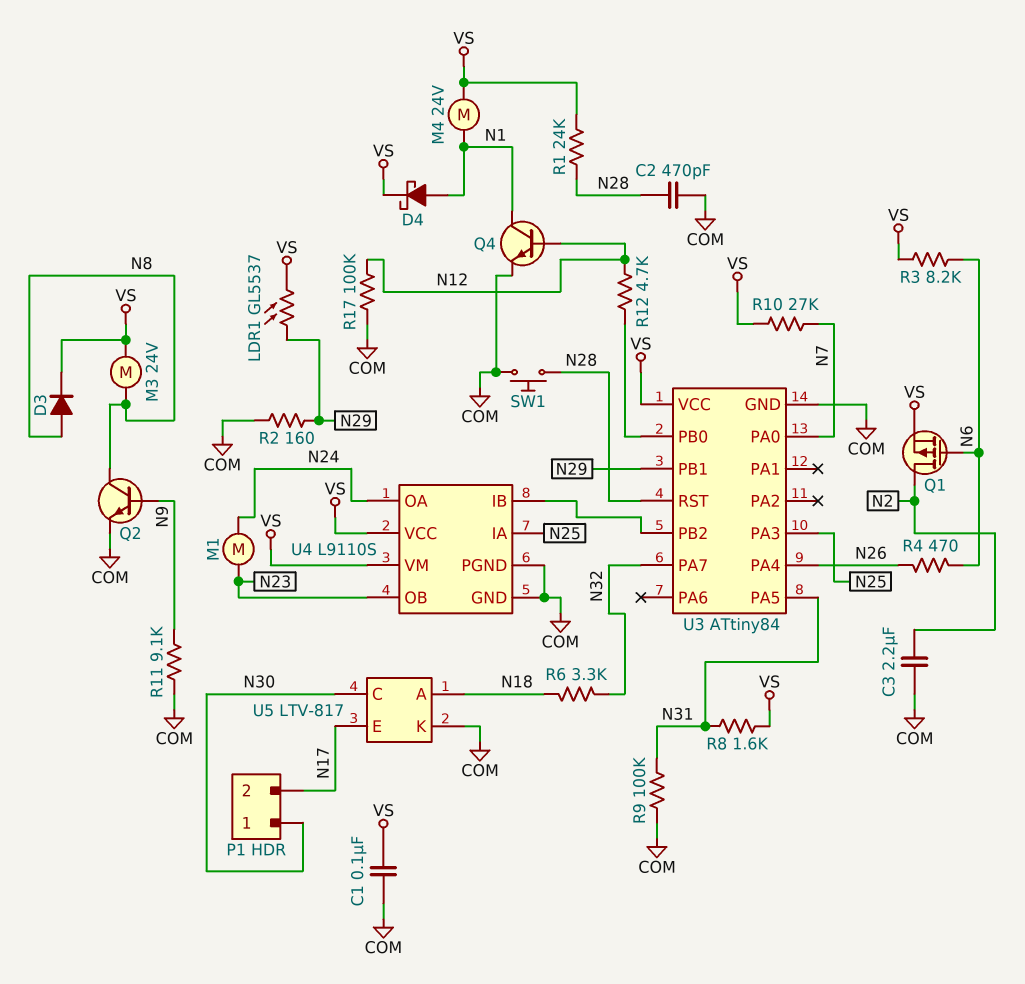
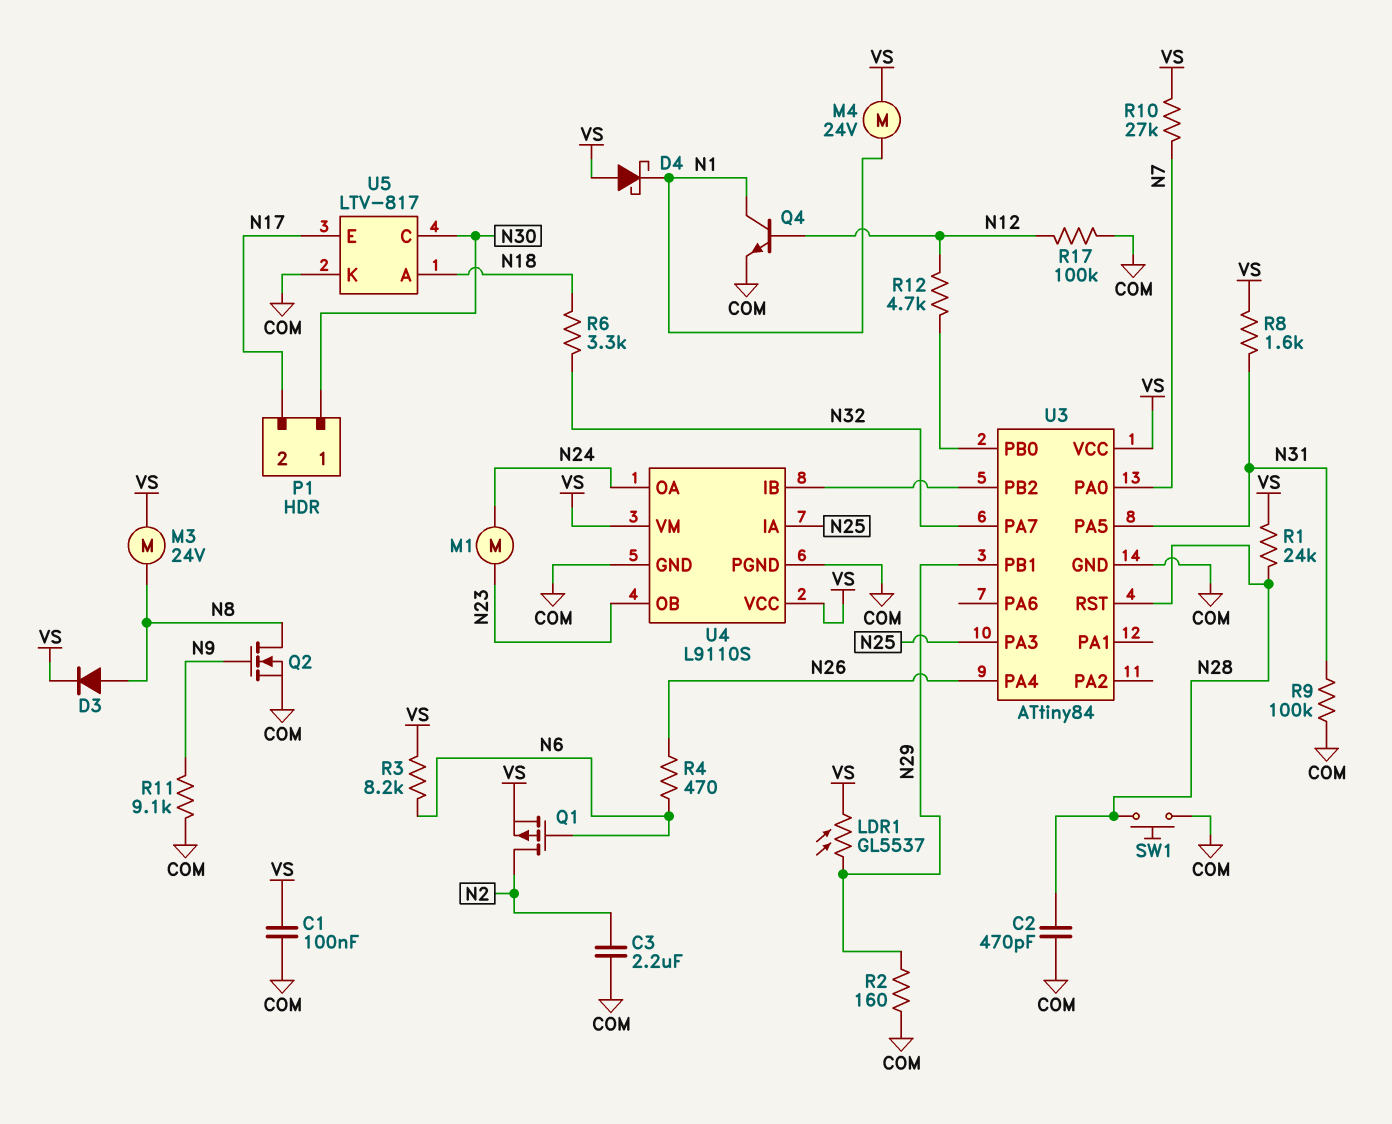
D4: schottky (A N1, K VS) -> schottky (A VS, K N1)
Q2: NPN (B N9, C N8, E COM) -> NMOS (G N9, D N8, S COM)

